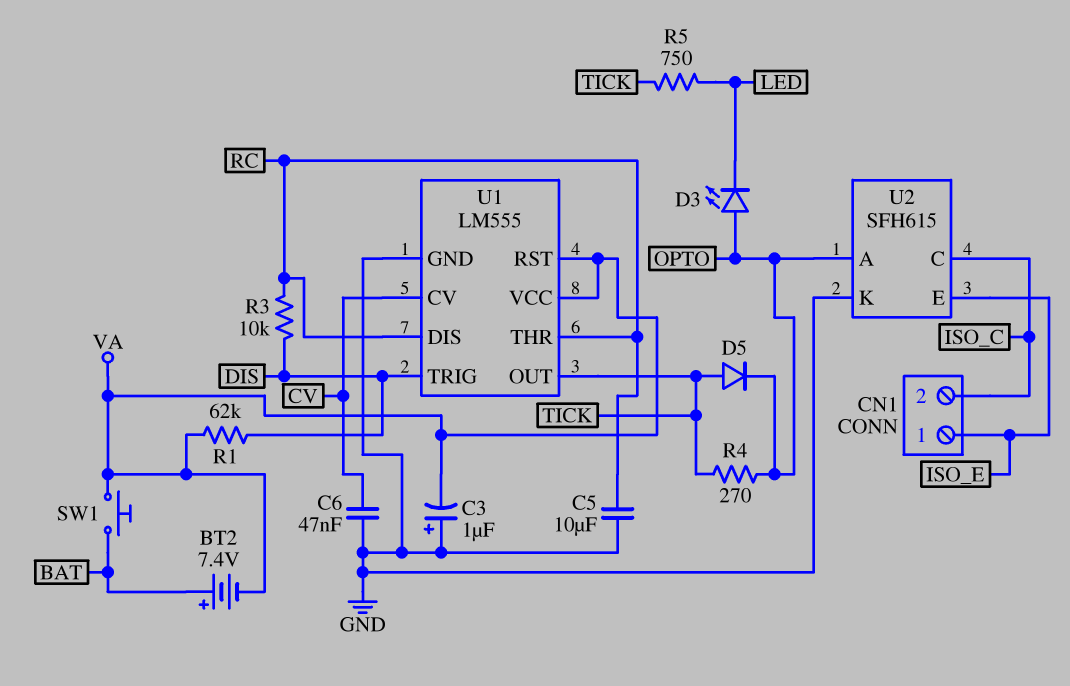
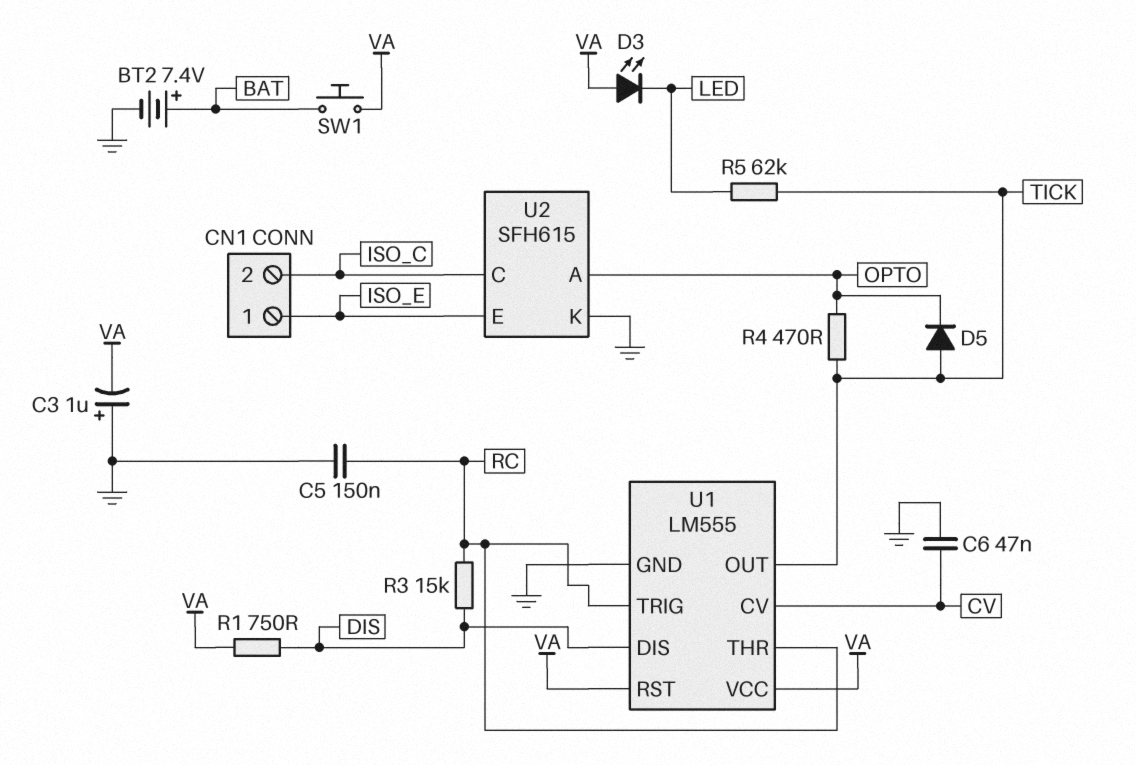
BT2: 7.4V (plus BAT, minus VA) -> 7.4V (plus BAT, minus GND)
C5: 10uF (GND, RC) -> 150nF (GND, RC)
D3: LED (A OPTO, K LED) -> LED (A VA, K LED)
R1: 62k (DIS, VA) -> 750 (DIS, VA)
R3: 10k (DIS, RC) -> 15k (DIS, RC)
R4: 270 (OPTO, TICK) -> 470 (OPTO, TICK)
R5: 750 (LED, TICK) -> 62k (LED, TICK)
U1 pin DIS: RC -> DIS
U1 pin TRIG: DIS -> RC

